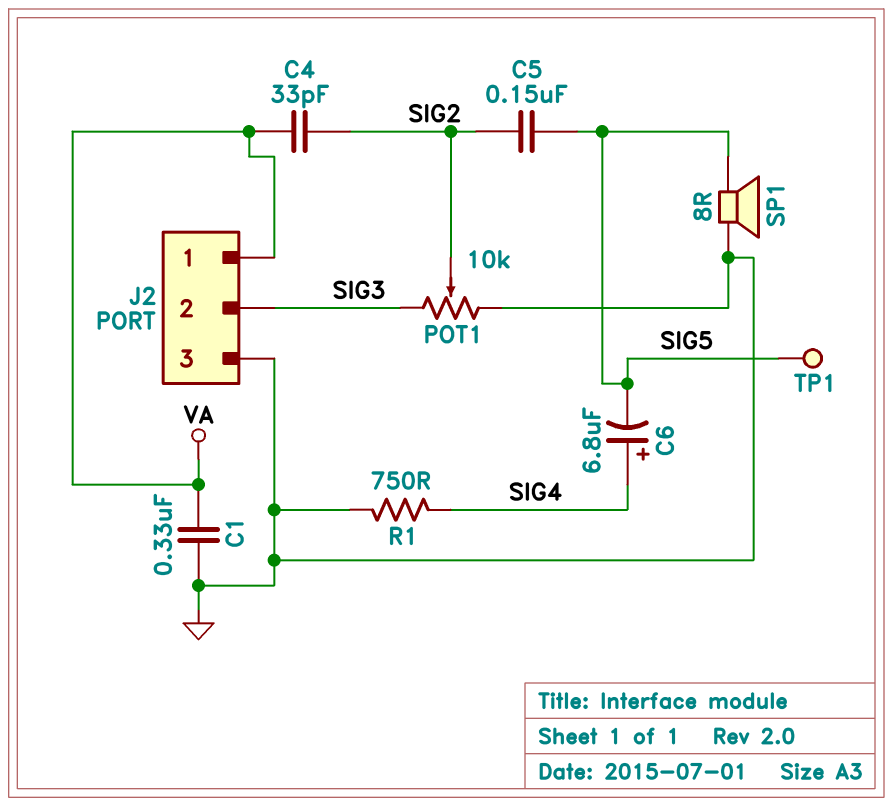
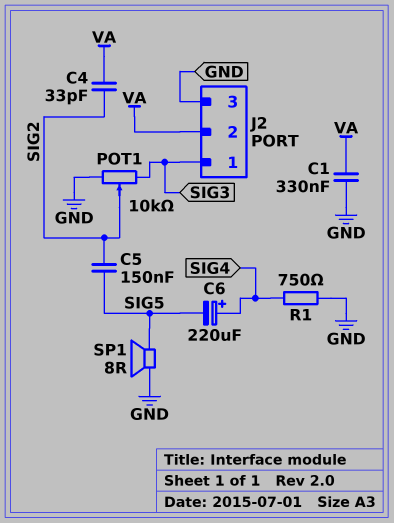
C6: 6.8uF (plus SIG4, minus SIG5) -> 220uF (plus SIG4, minus SIG5)
J2 pin 1: VA -> SIG3
J2 pin 2: SIG3 -> VA
TP1: test point (SIG5) -> none

